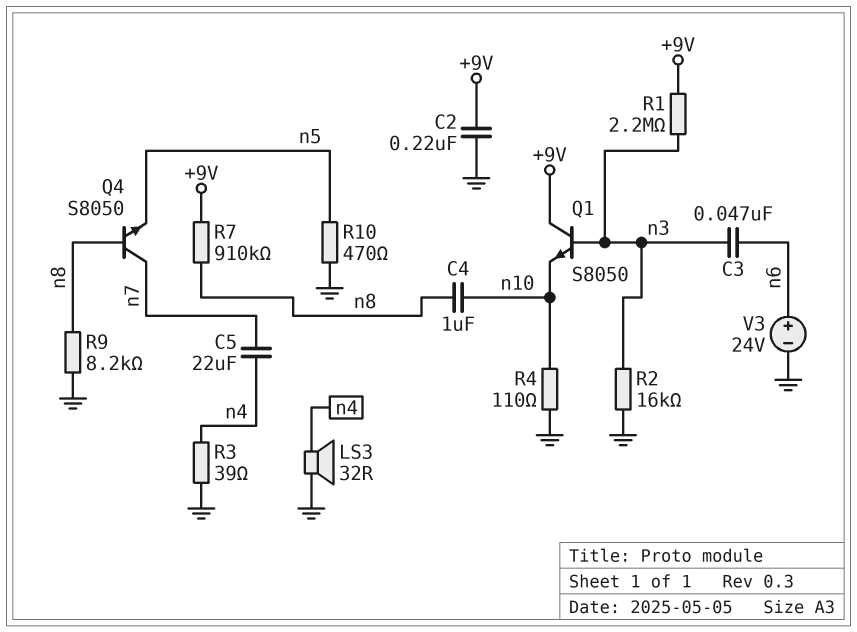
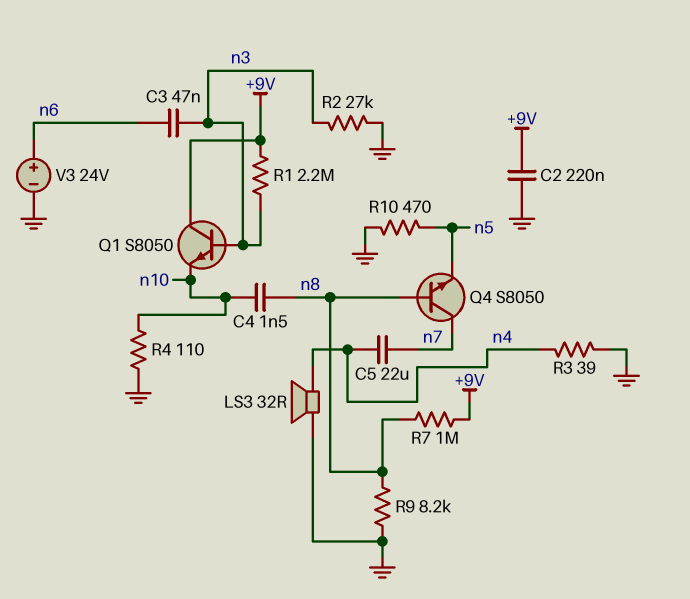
C4: 1uF (n8, n10) -> 1.5nF (n8, n10)
R2: 16k (GND, n3) -> 27k (GND, n3)
R7: 910k (+9V, n8) -> 1M (+9V, n8)

